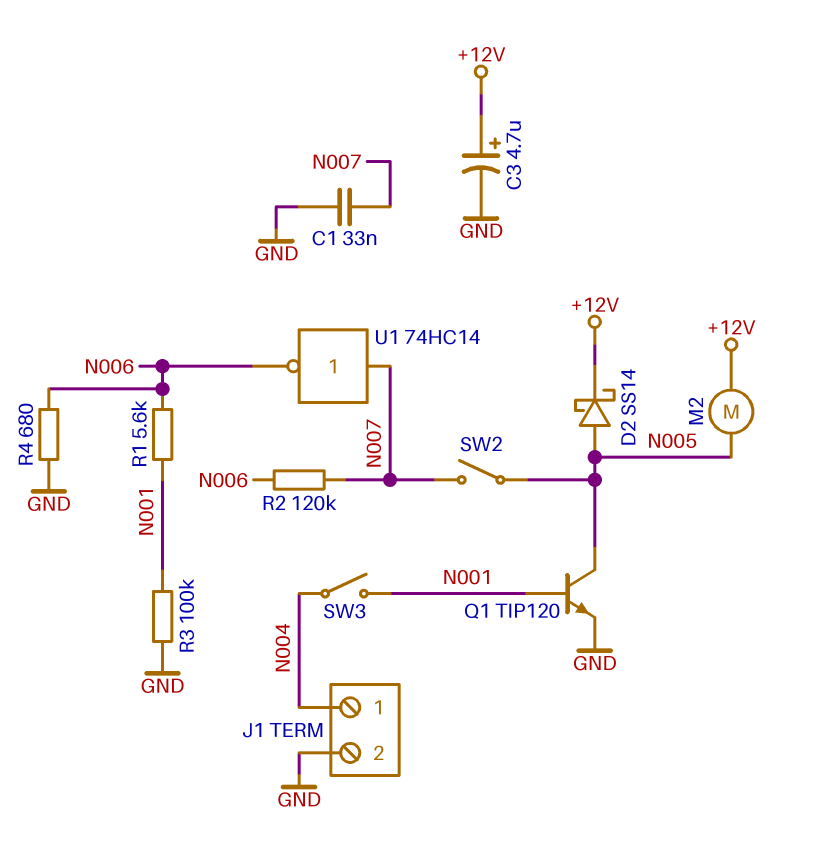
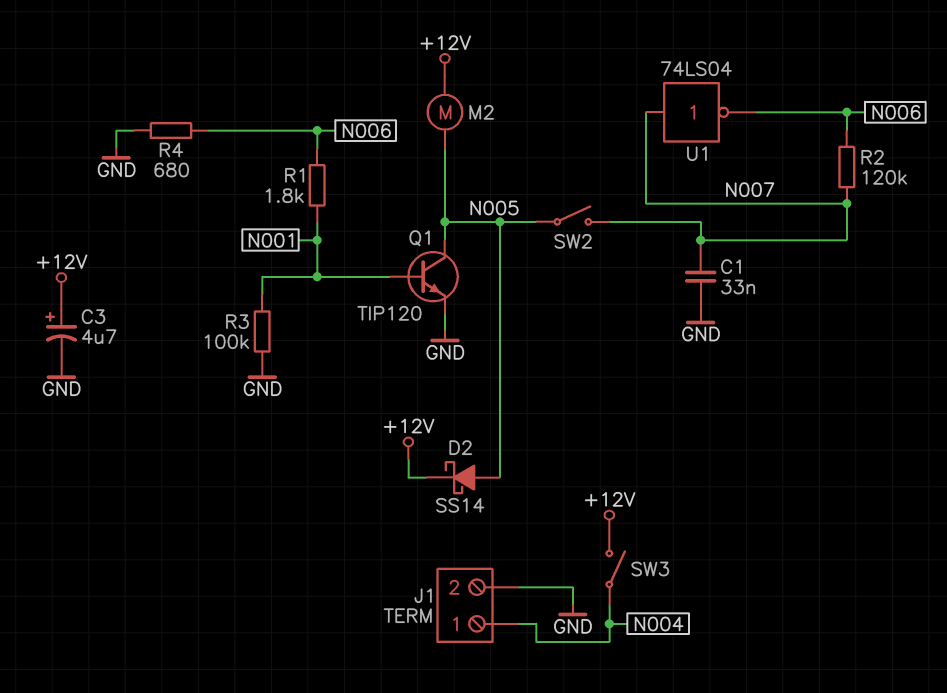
R1: 5.6k (N001, N006) -> 1.8k (N001, N006)
SW3: switch (N001, N004) -> switch (+12V, N004)
U1: NOT 74HC14 (in N007, out N006) -> NOT 74LS04 (in N007, out N006)

